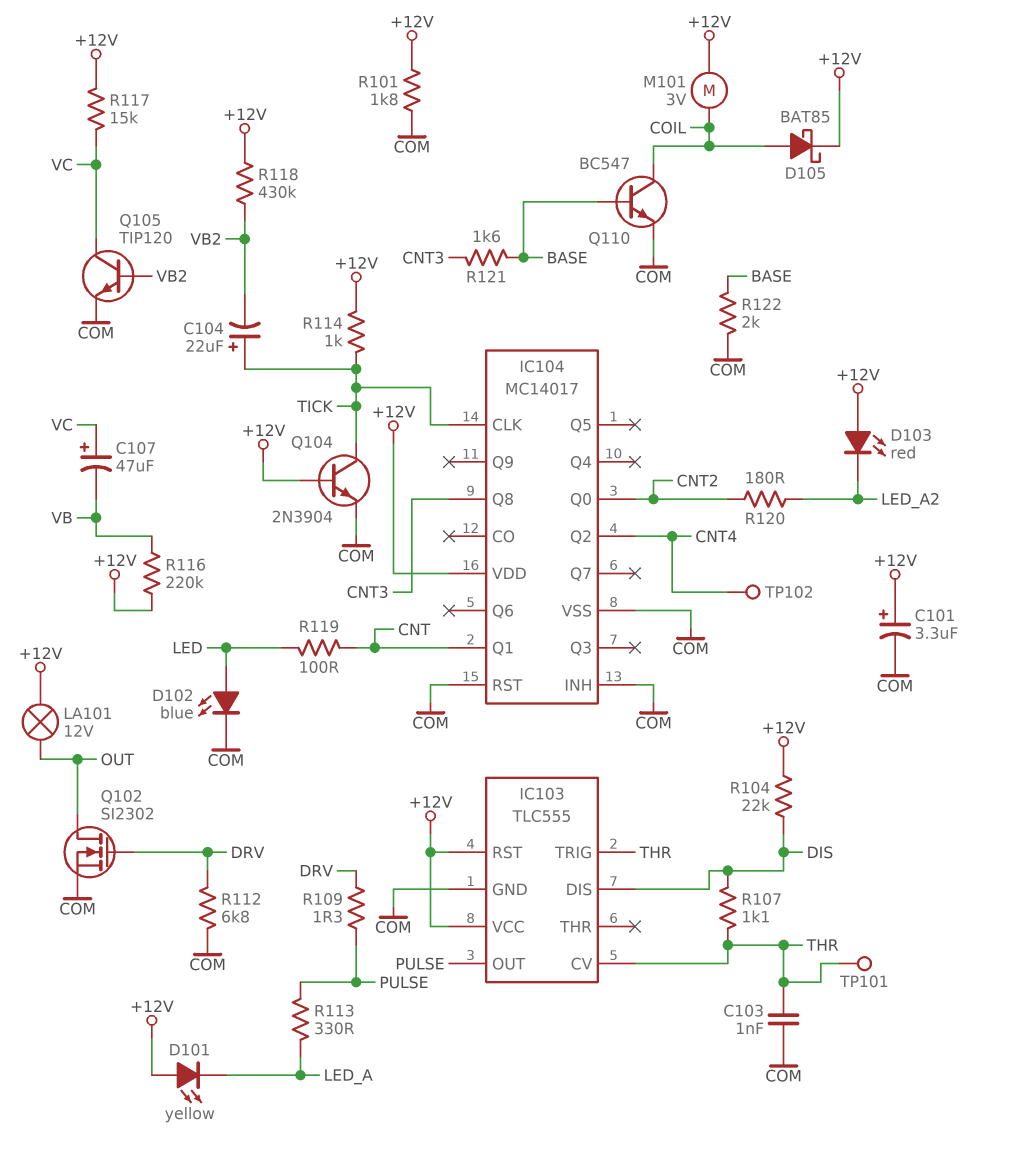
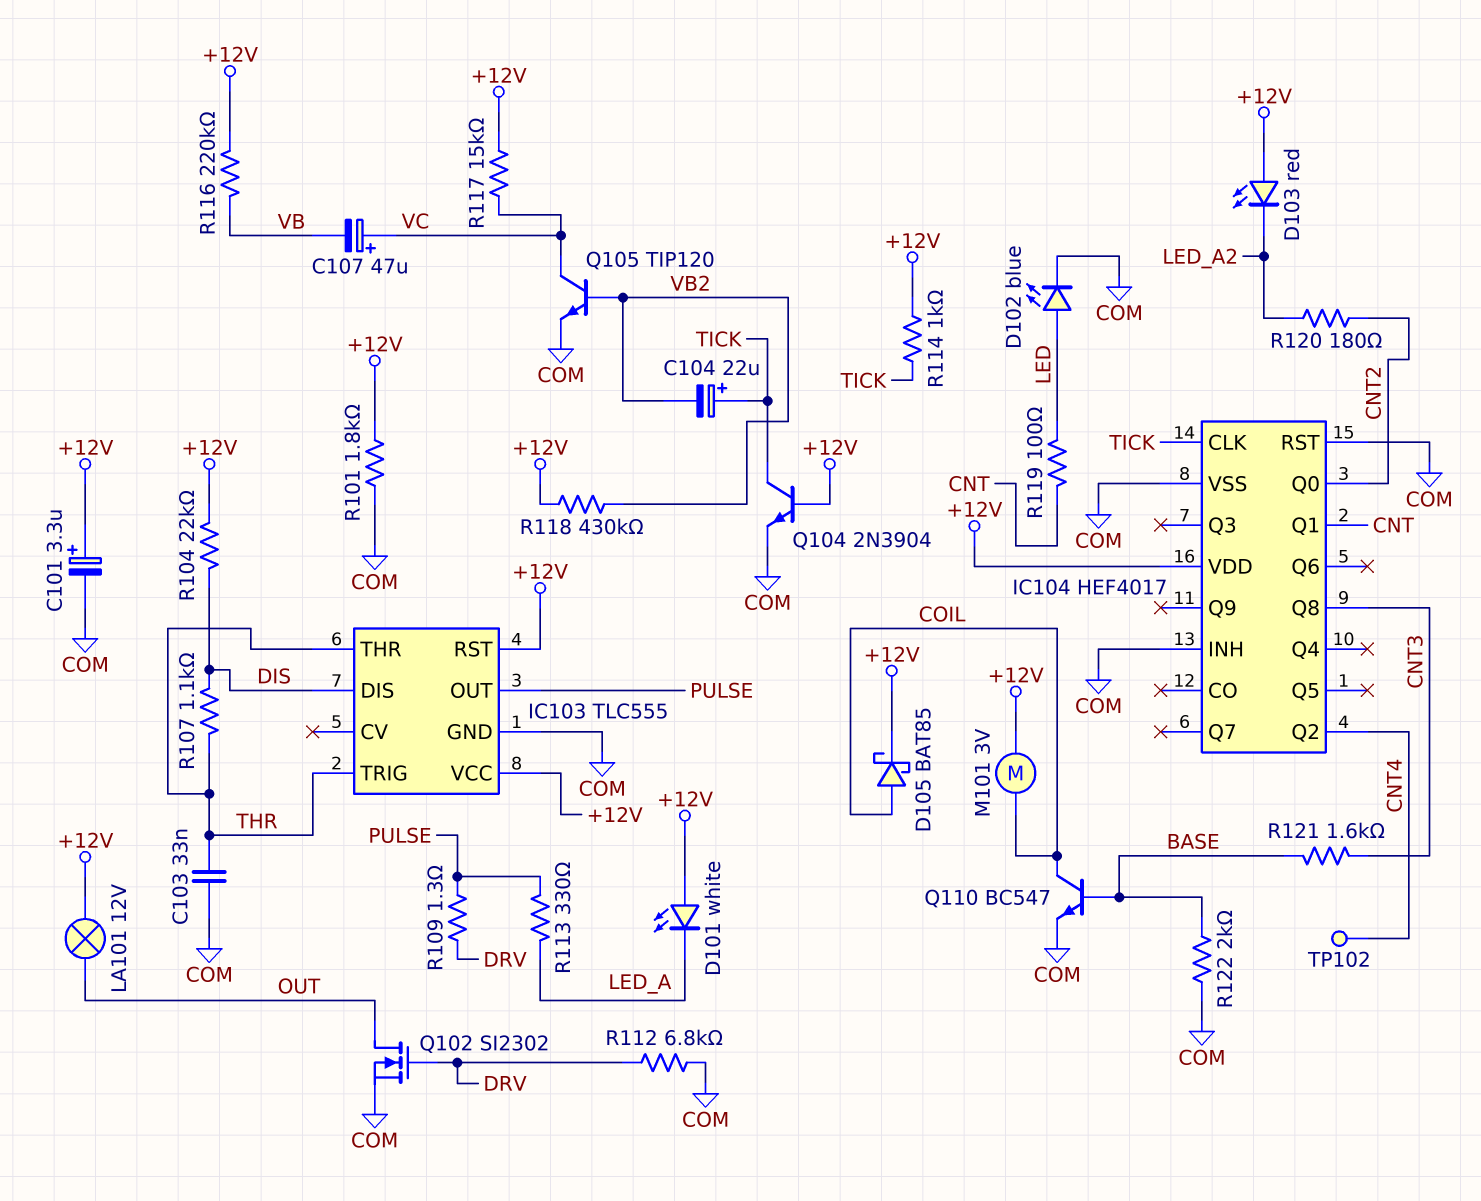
C103: 1nF (COM, THR) -> 33nF (COM, THR)
D101: LED yellow (A +12V, K LED_A) -> LED white (A +12V, K LED_A)
IC103 pin CV: THR -> none
IC103 pin THR: none -> THR
IC104: MC14017 -> HEF4017
TP101: test point (THR) -> none

